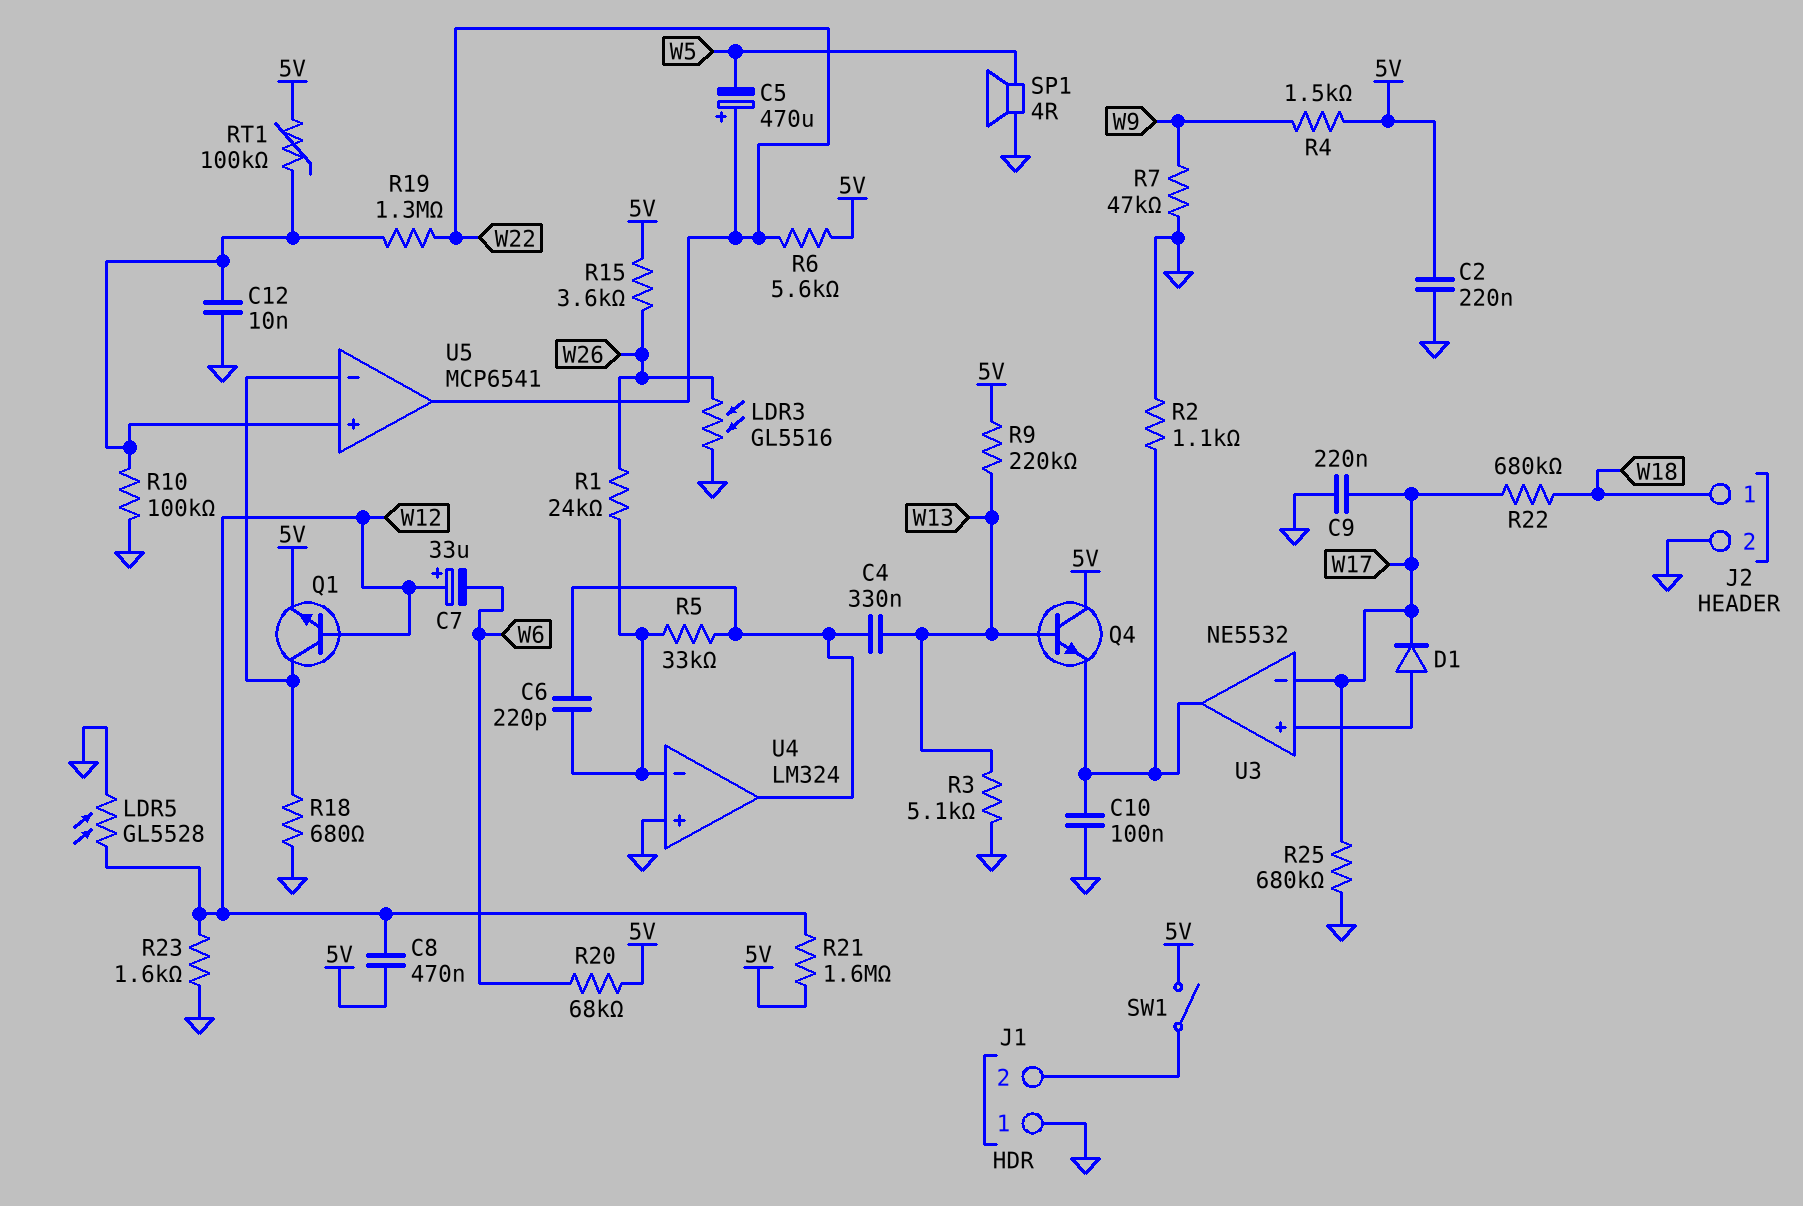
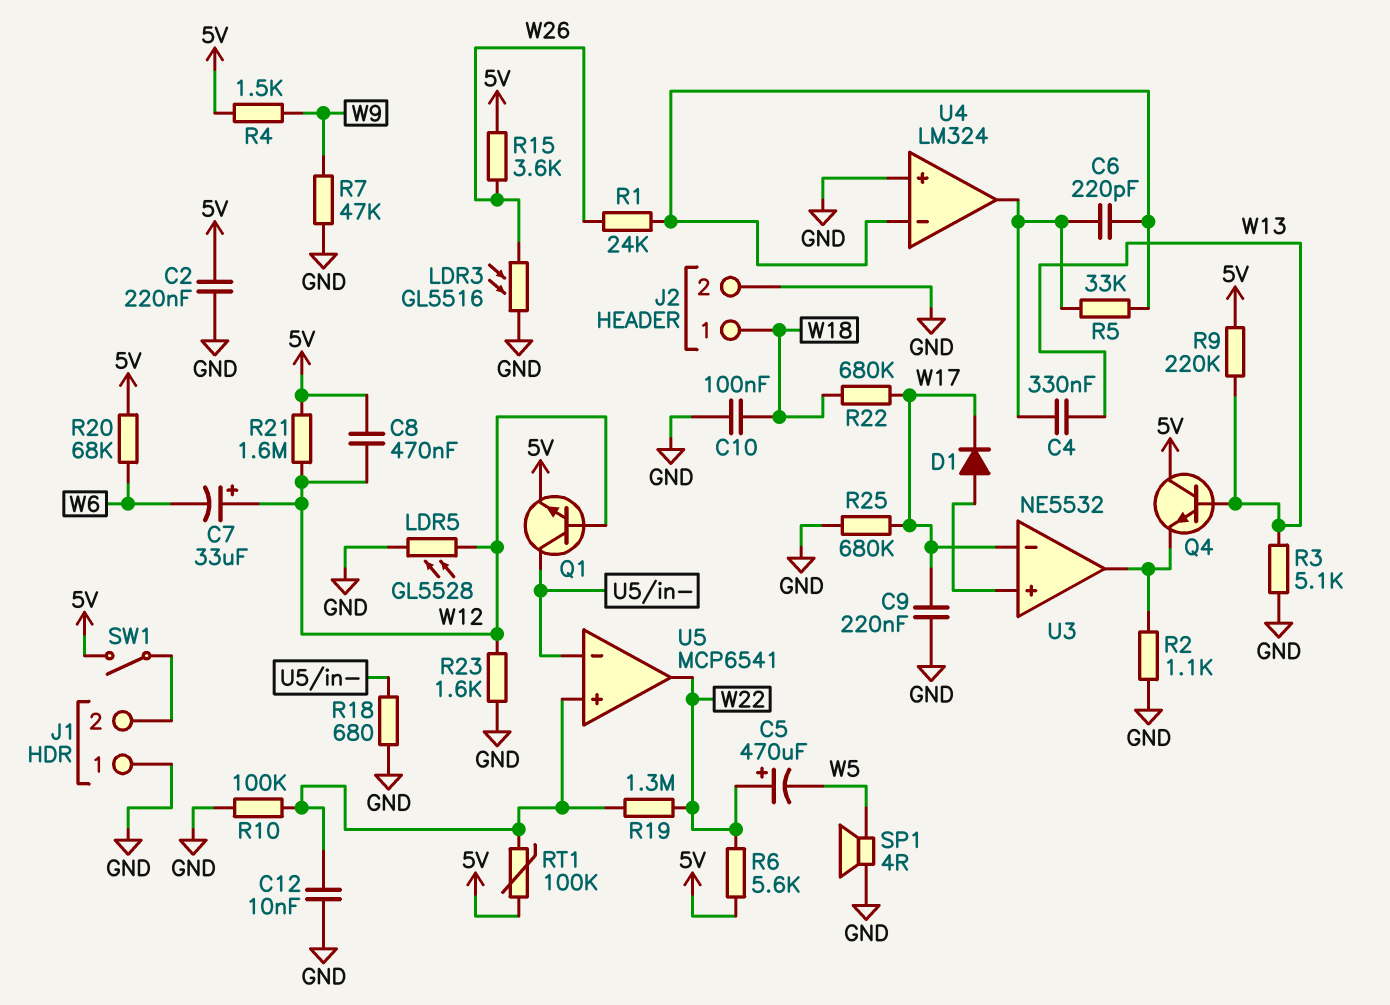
C10: 100nF (GND, U3/out) -> 100nF (GND, W18)

